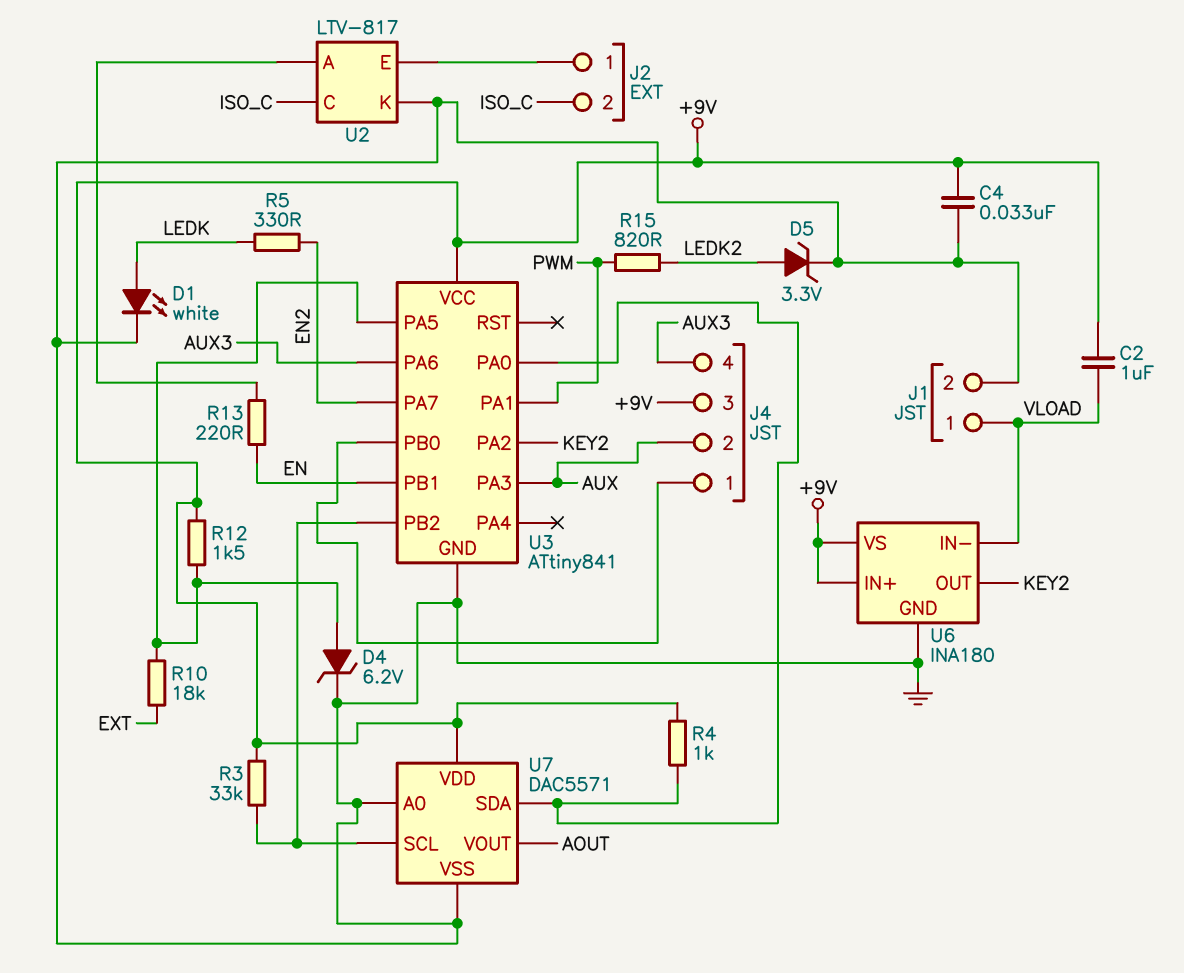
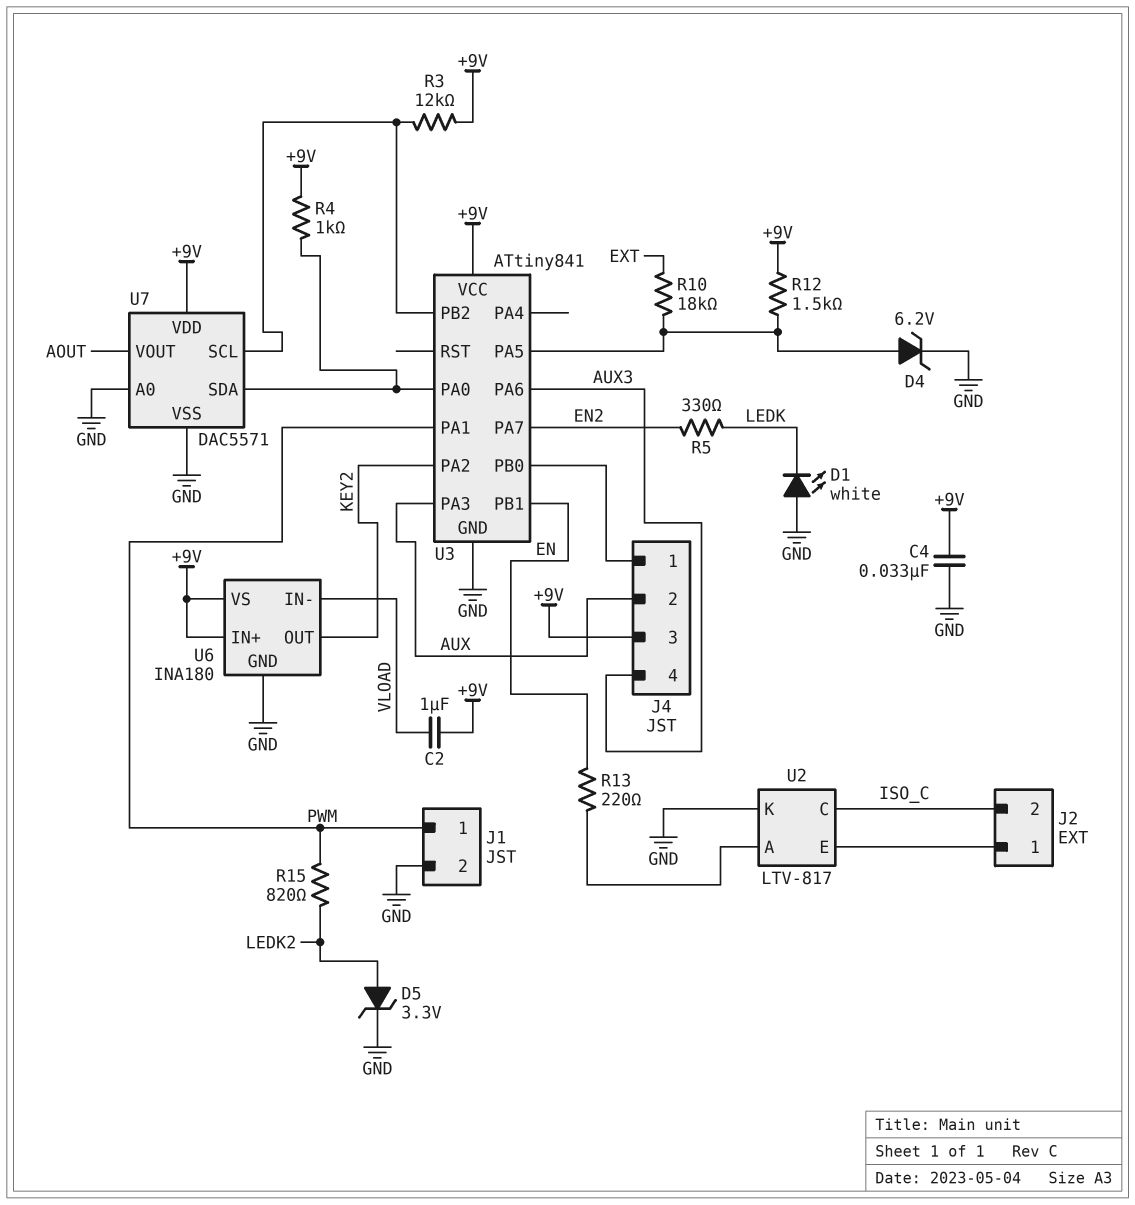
D1: LED white (A LEDK, K GND) -> LED white (A GND, K LEDK)
J1 pin 1: VLOAD -> PWM
R3: 33k (+9V, U3/PB2) -> 12k (+9V, U3/PB2)

